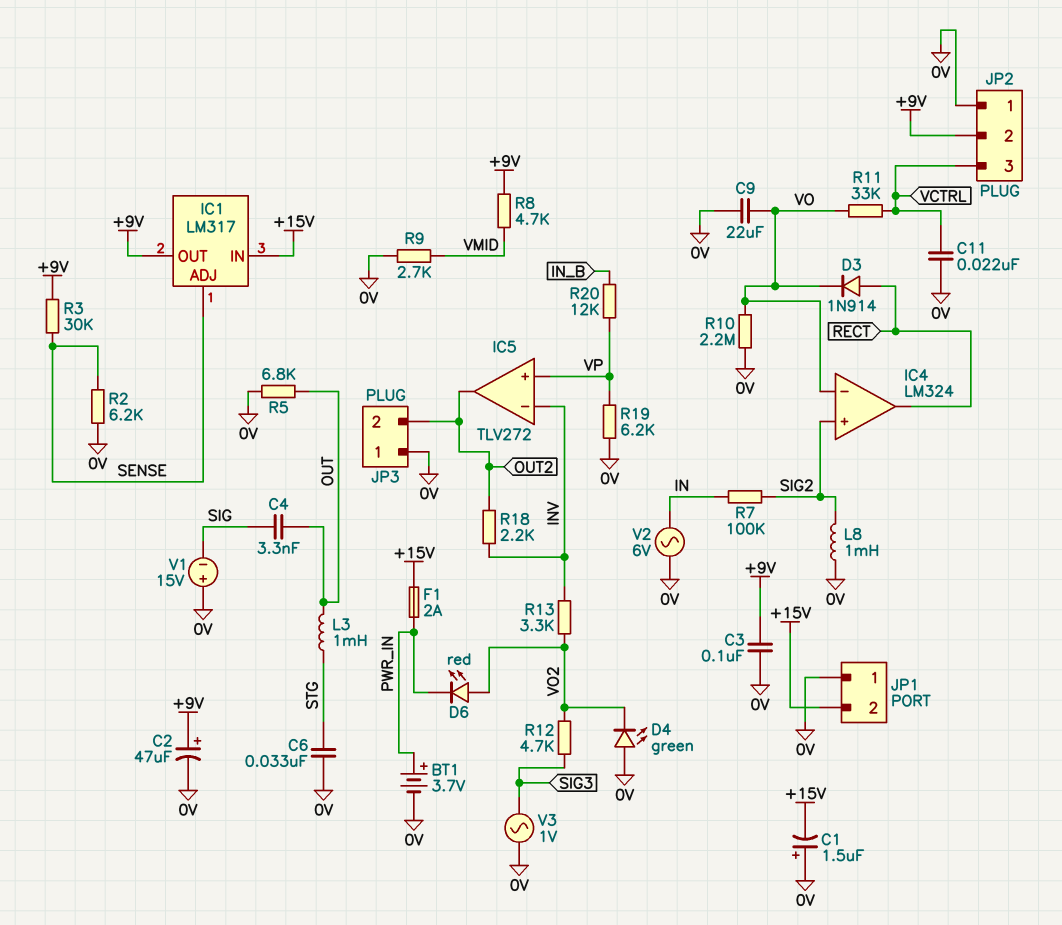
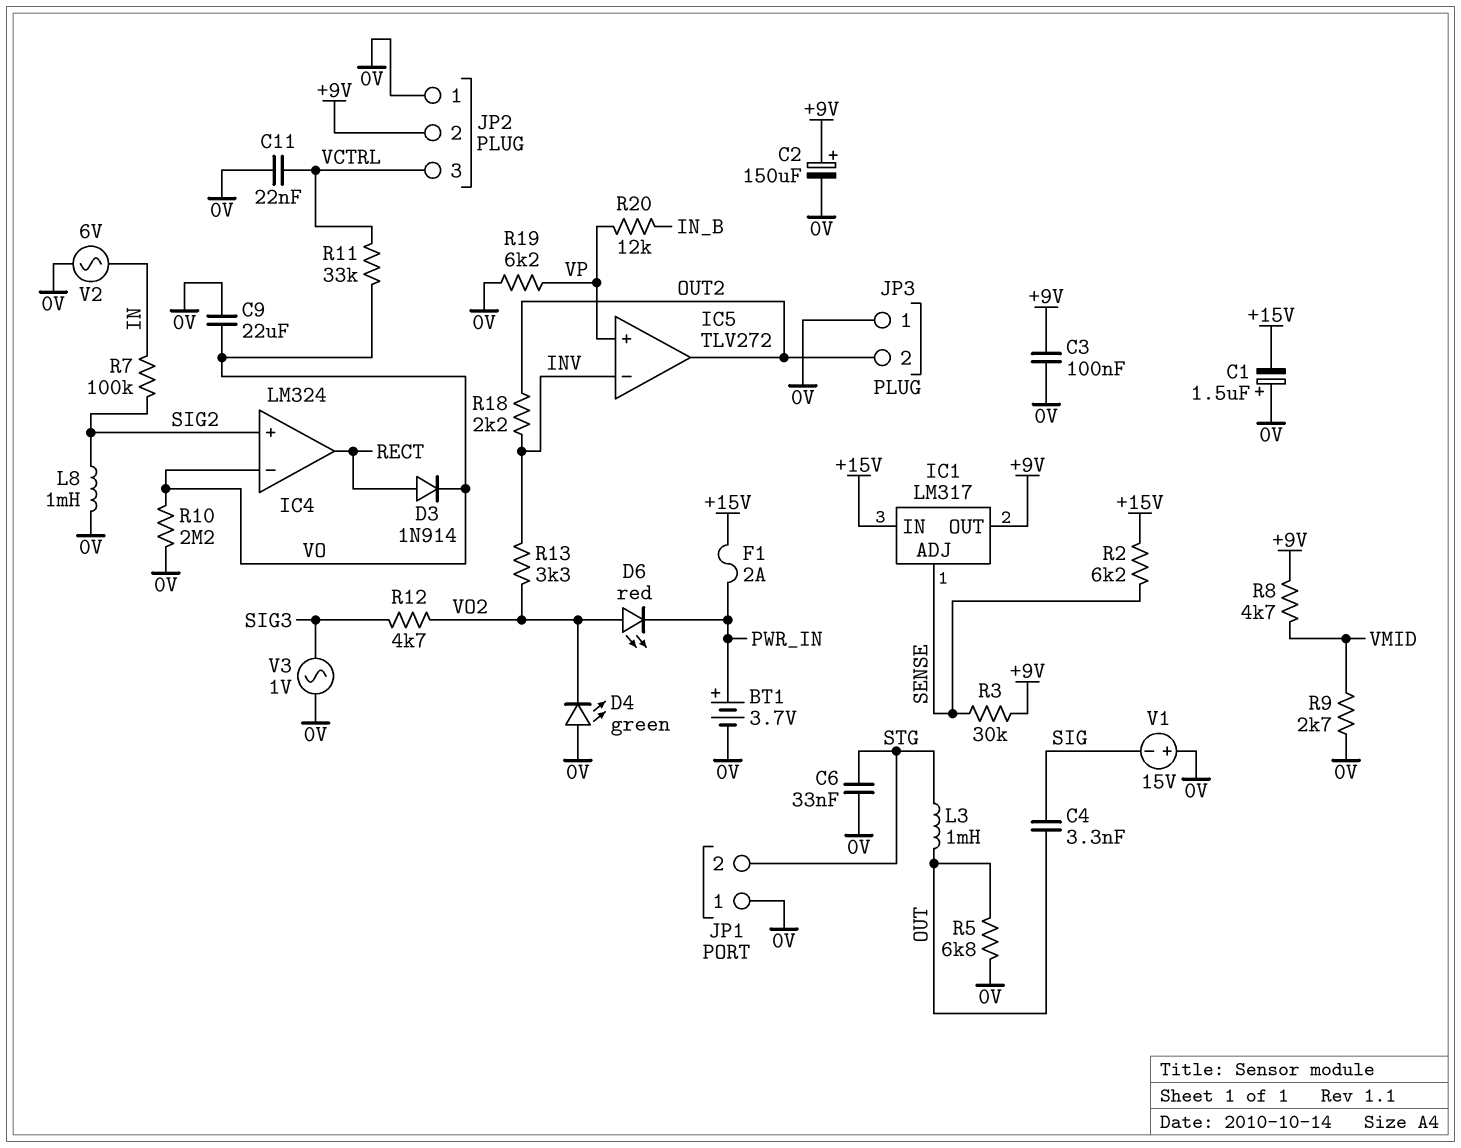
C2: 47uF (plus +9V, minus 0V) -> 150uF (plus +9V, minus 0V)
JP1 pin 2: +15V -> STG
R2: 6.2k (0V, SENSE) -> 6.2k (+15V, SENSE)

